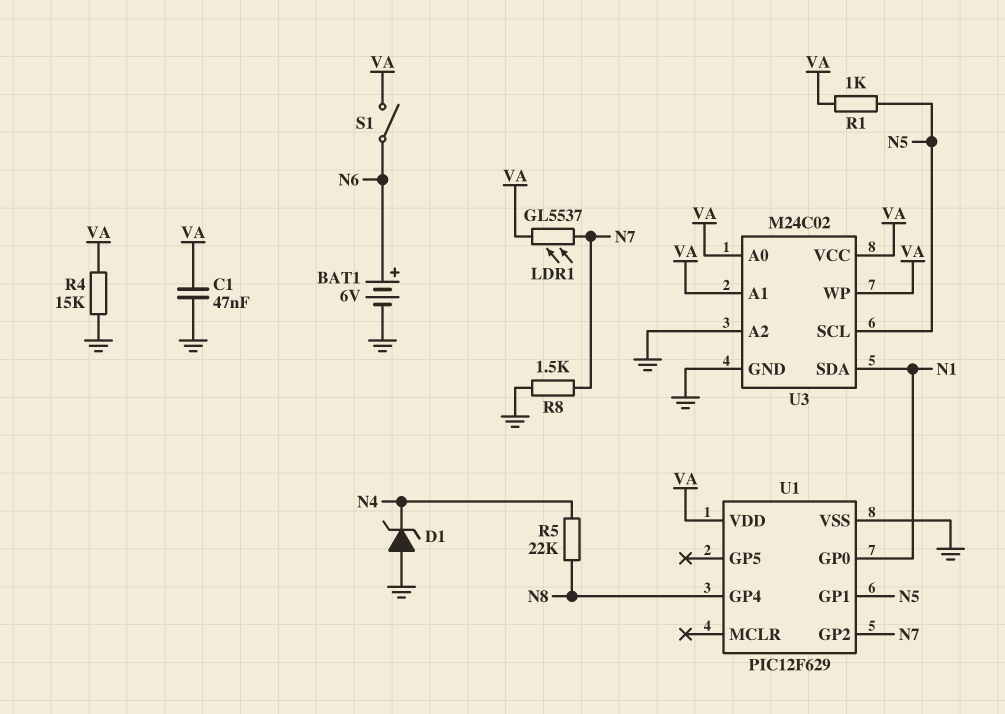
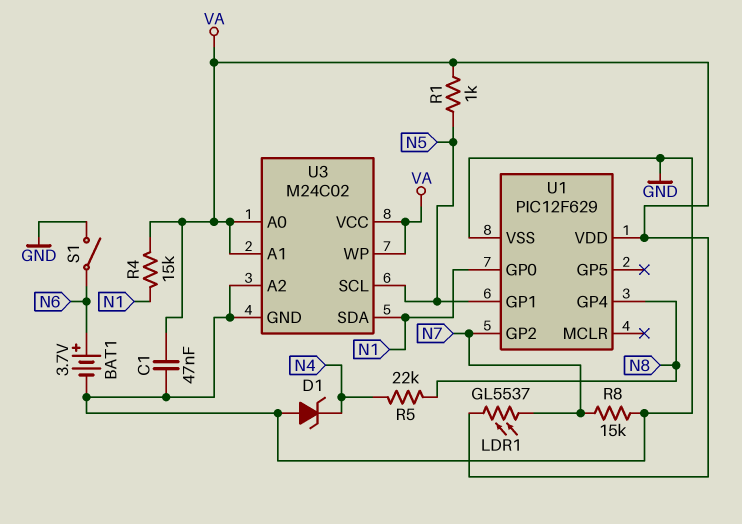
BAT1: 6V (plus N6, minus GND) -> 3.7V (plus N6, minus GND)
R4: 15k (GND, VA) -> 15k (N1, VA)
R8: 1.5k (GND, N7) -> 15k (GND, N7)
S1: switch (N6, VA) -> switch (GND, N6)

